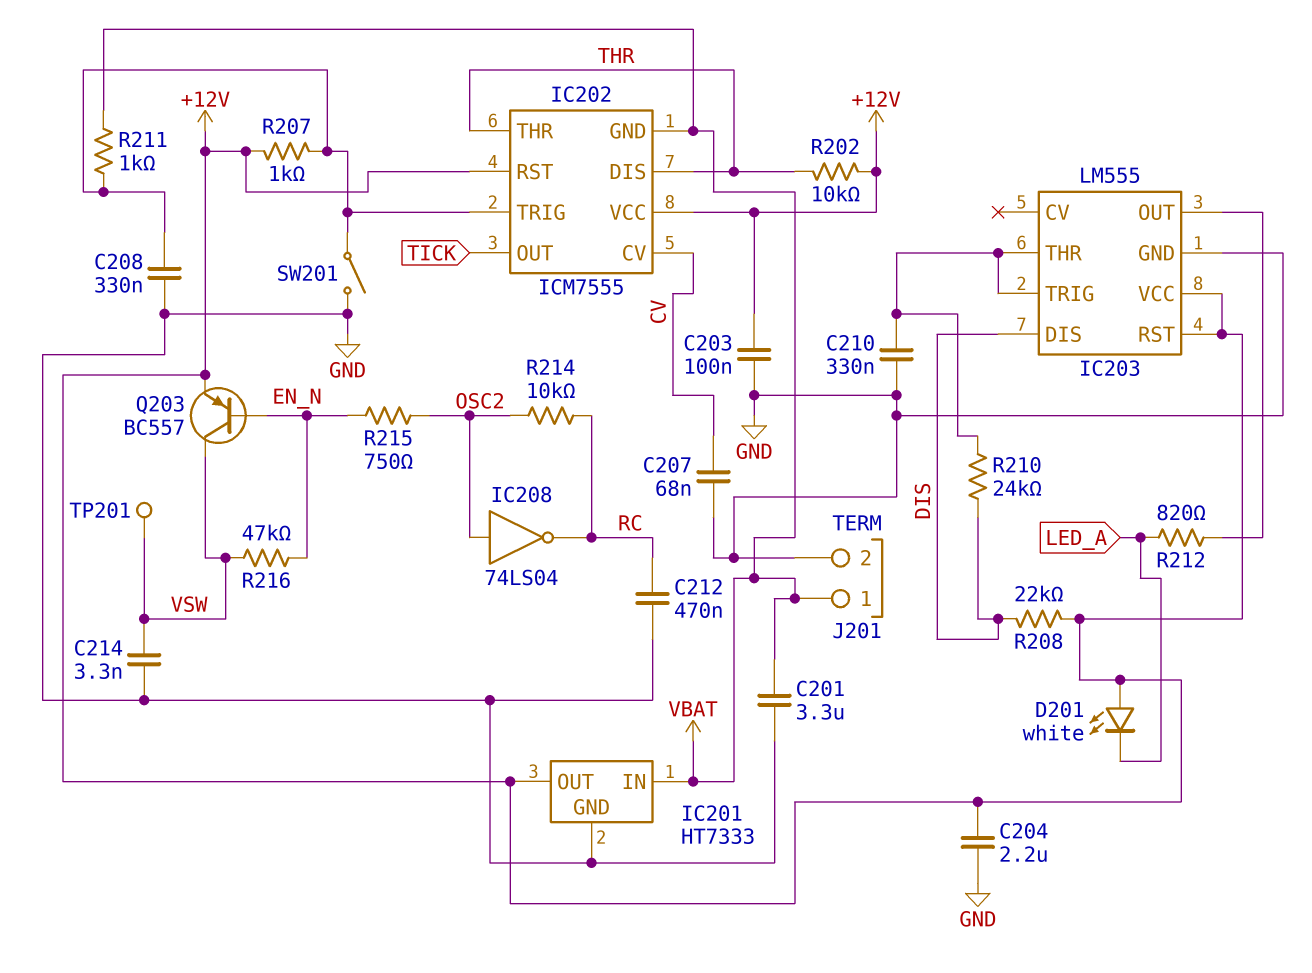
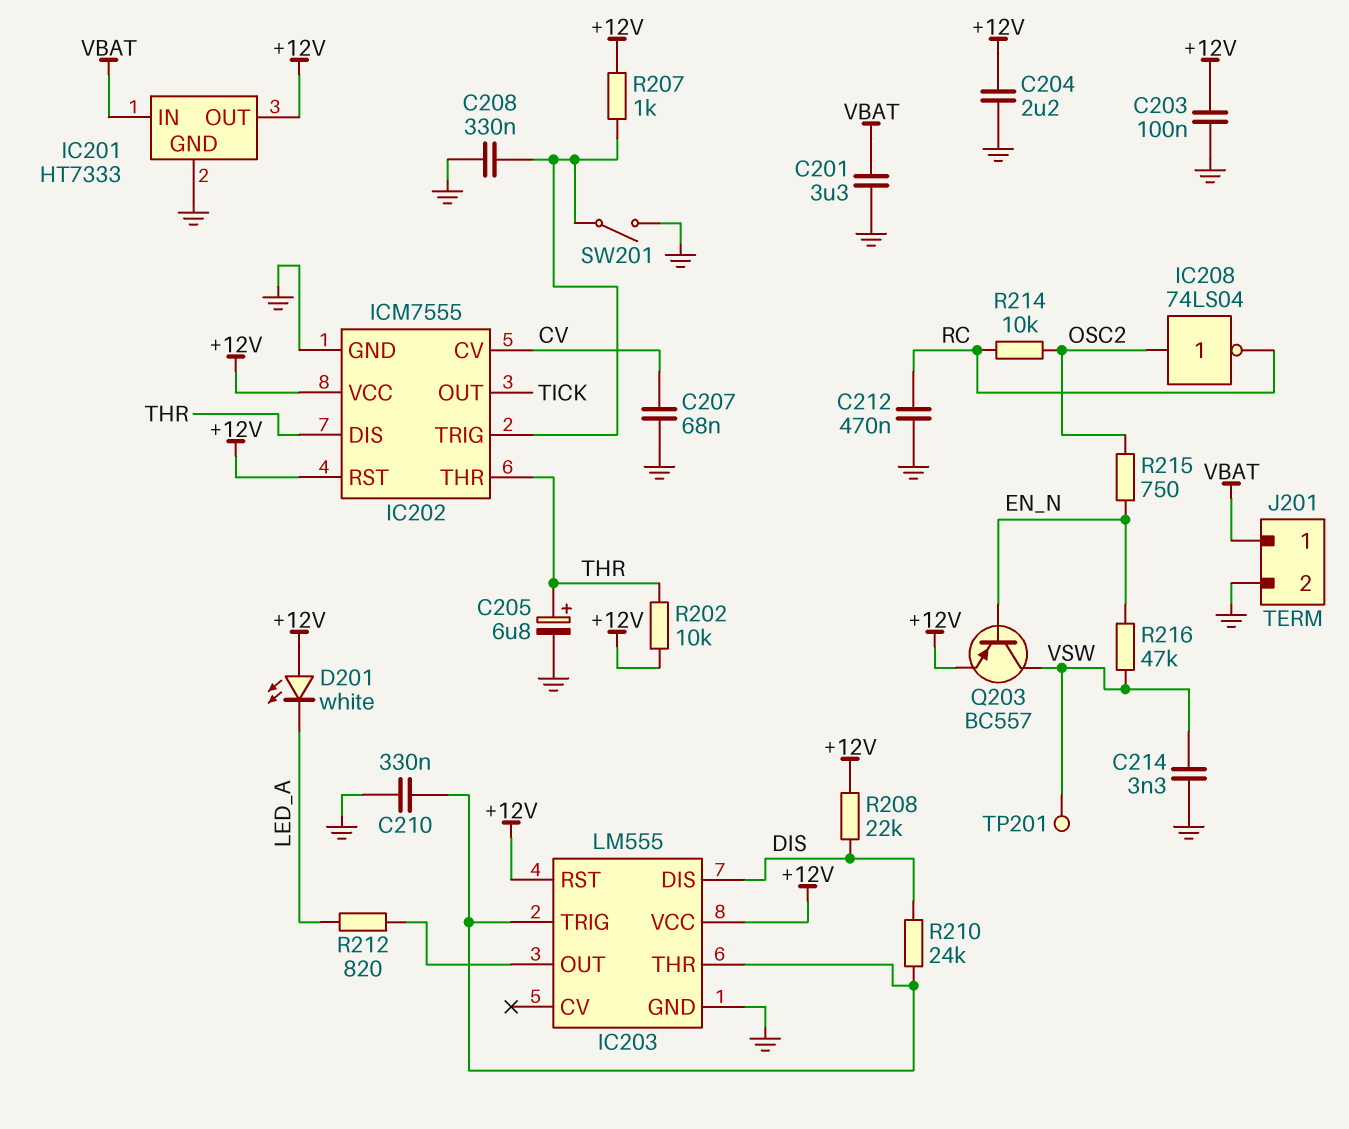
C205: none -> 6.8uF (plus THR, minus GND)
IC202 pin GND: VBAT -> GND
R211: 1k (IC202/TRIG, VBAT) -> none

